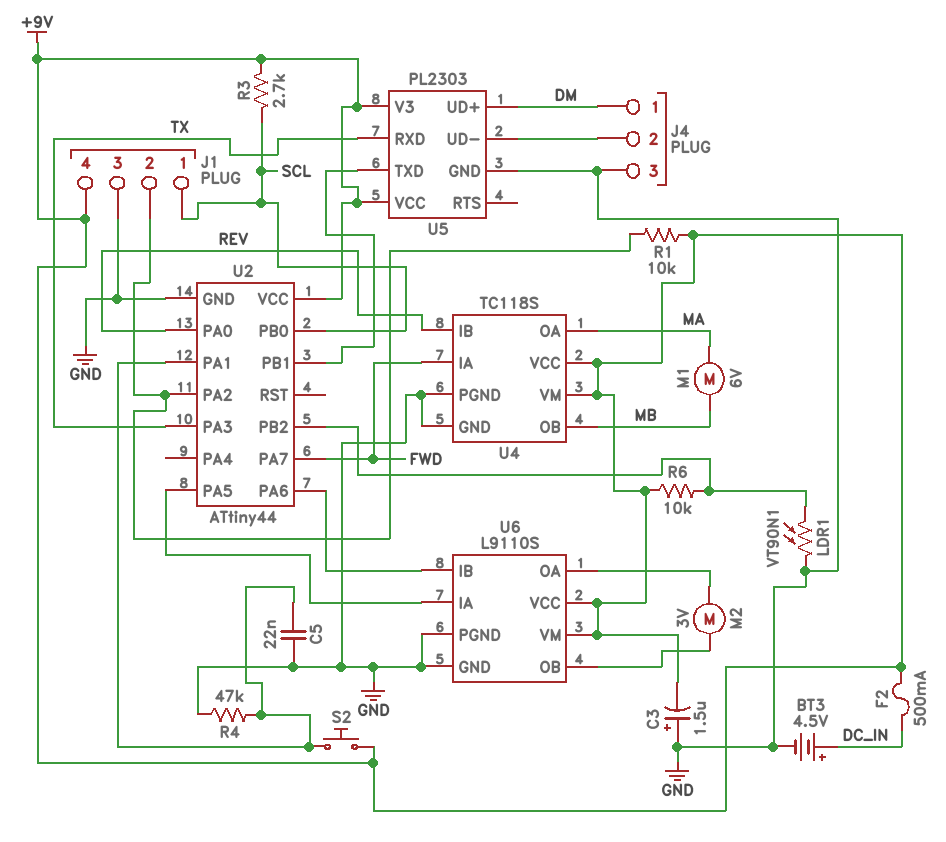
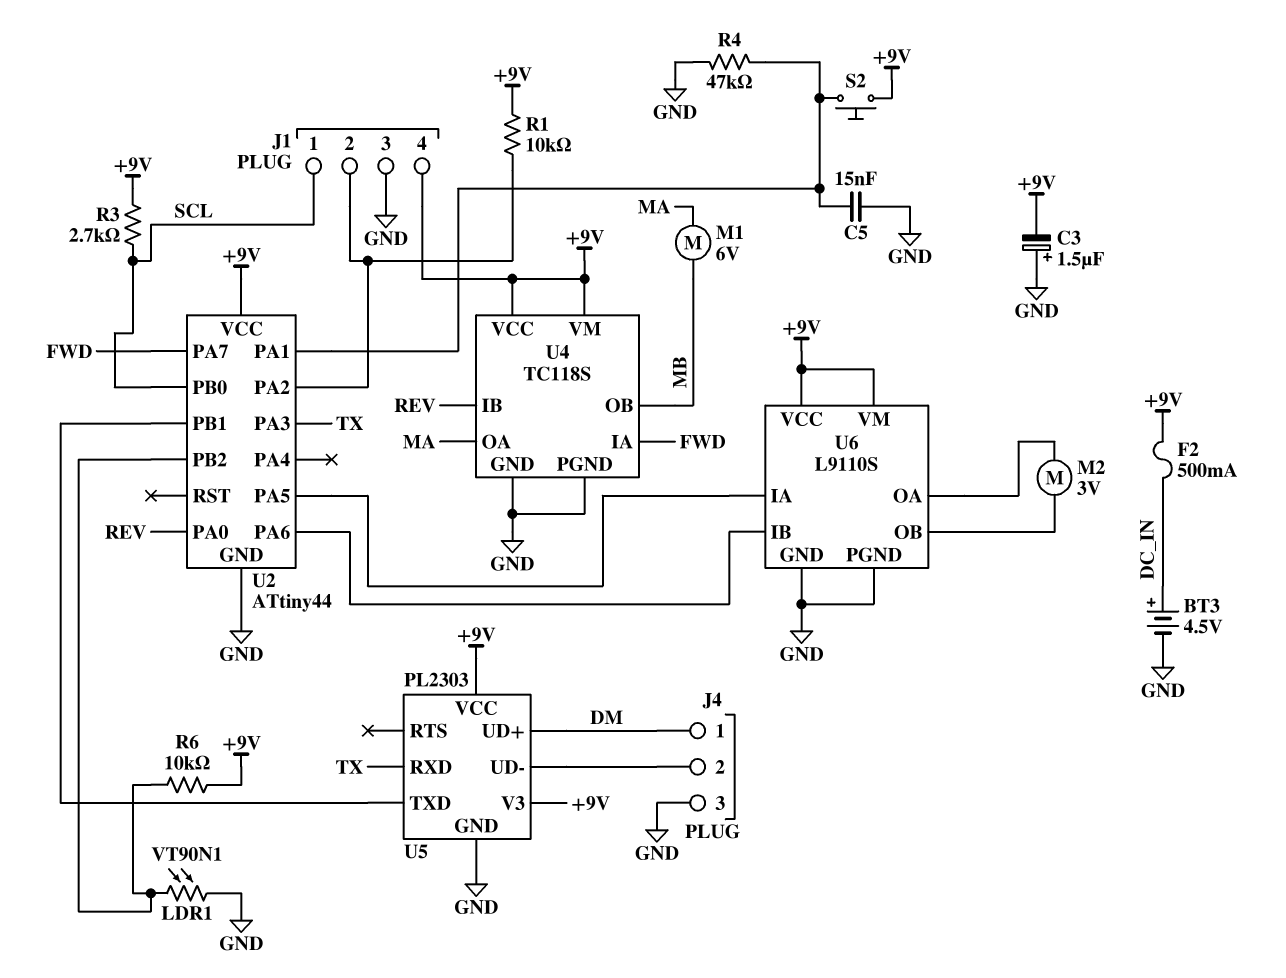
C5: 22nF (GND, U2/PA1) -> 15nF (GND, U2/PA1)

